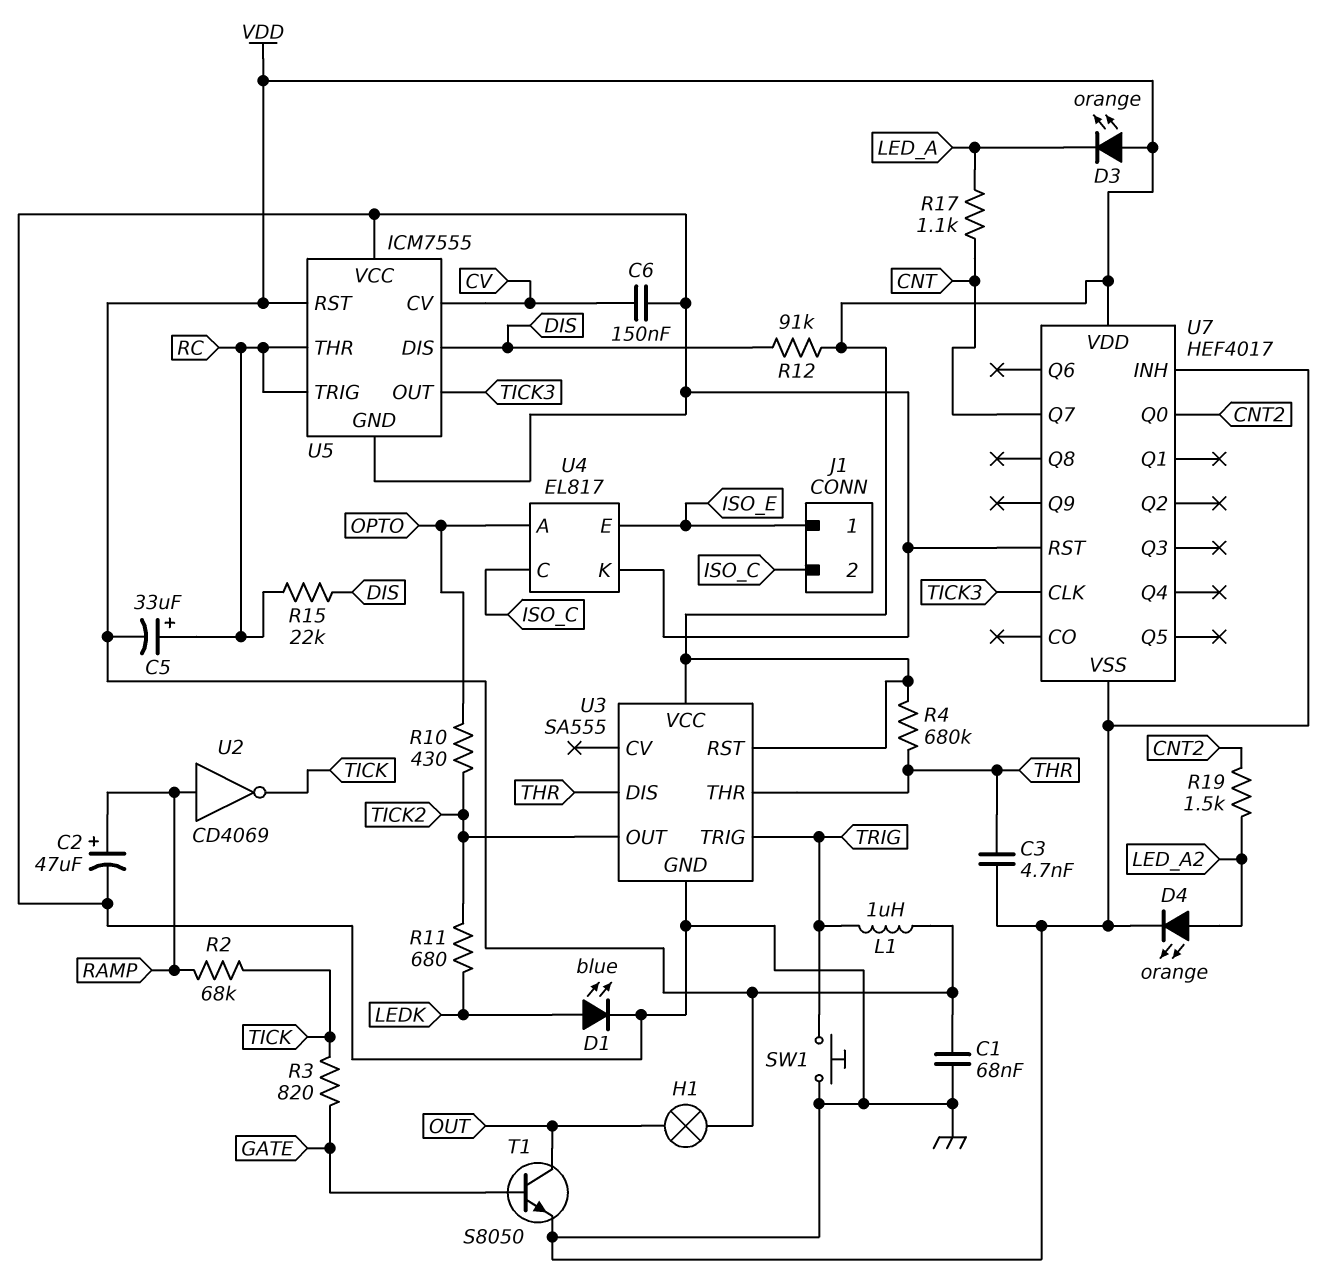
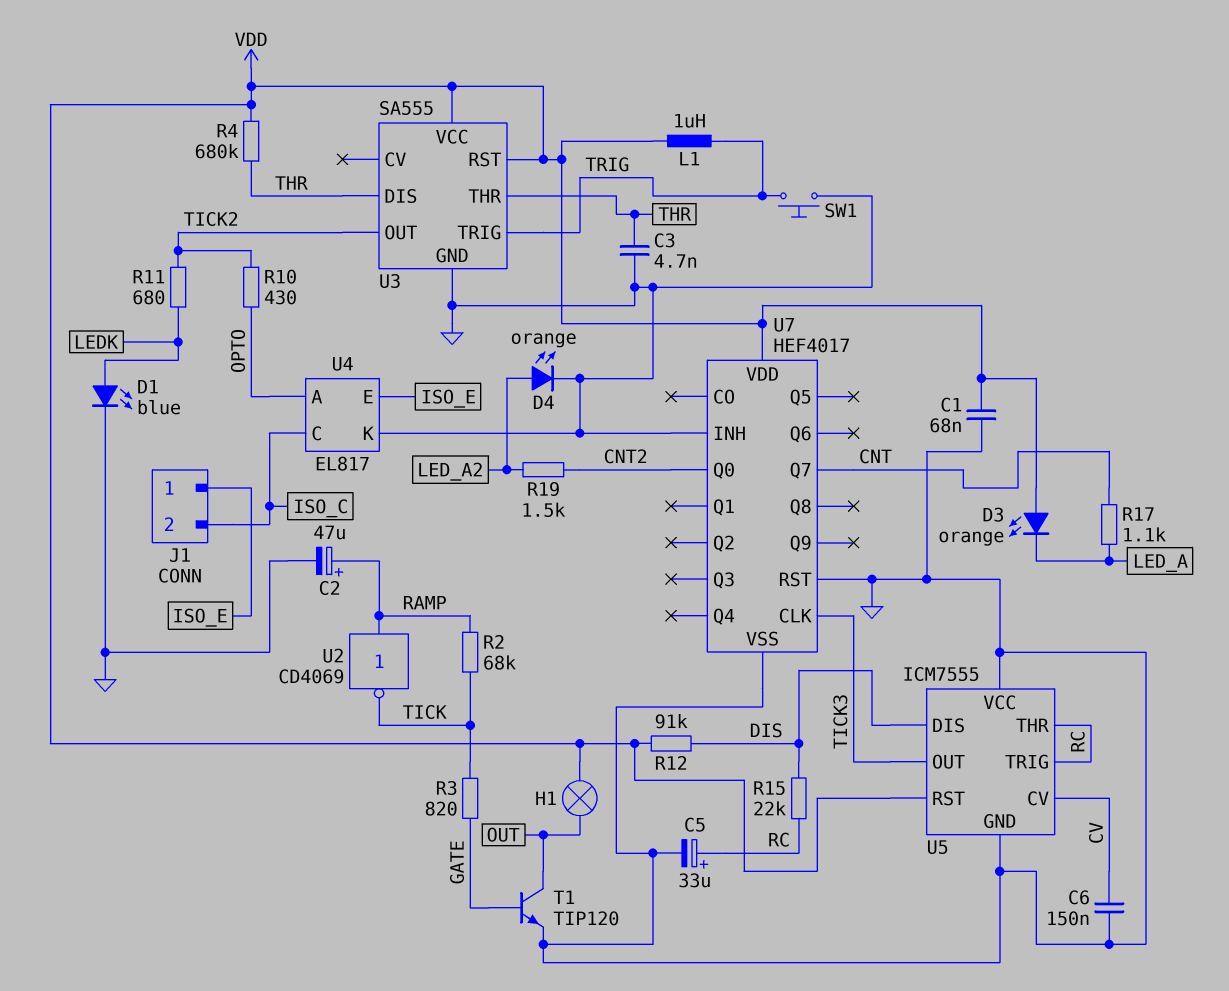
C5: 33uF (plus RC, minus VDD) -> 33uF (plus RC, minus GND)
T1: NPN S8050 (B GATE, C OUT, E GND) -> NPN TIP120 (B GATE, C OUT, E GND)

